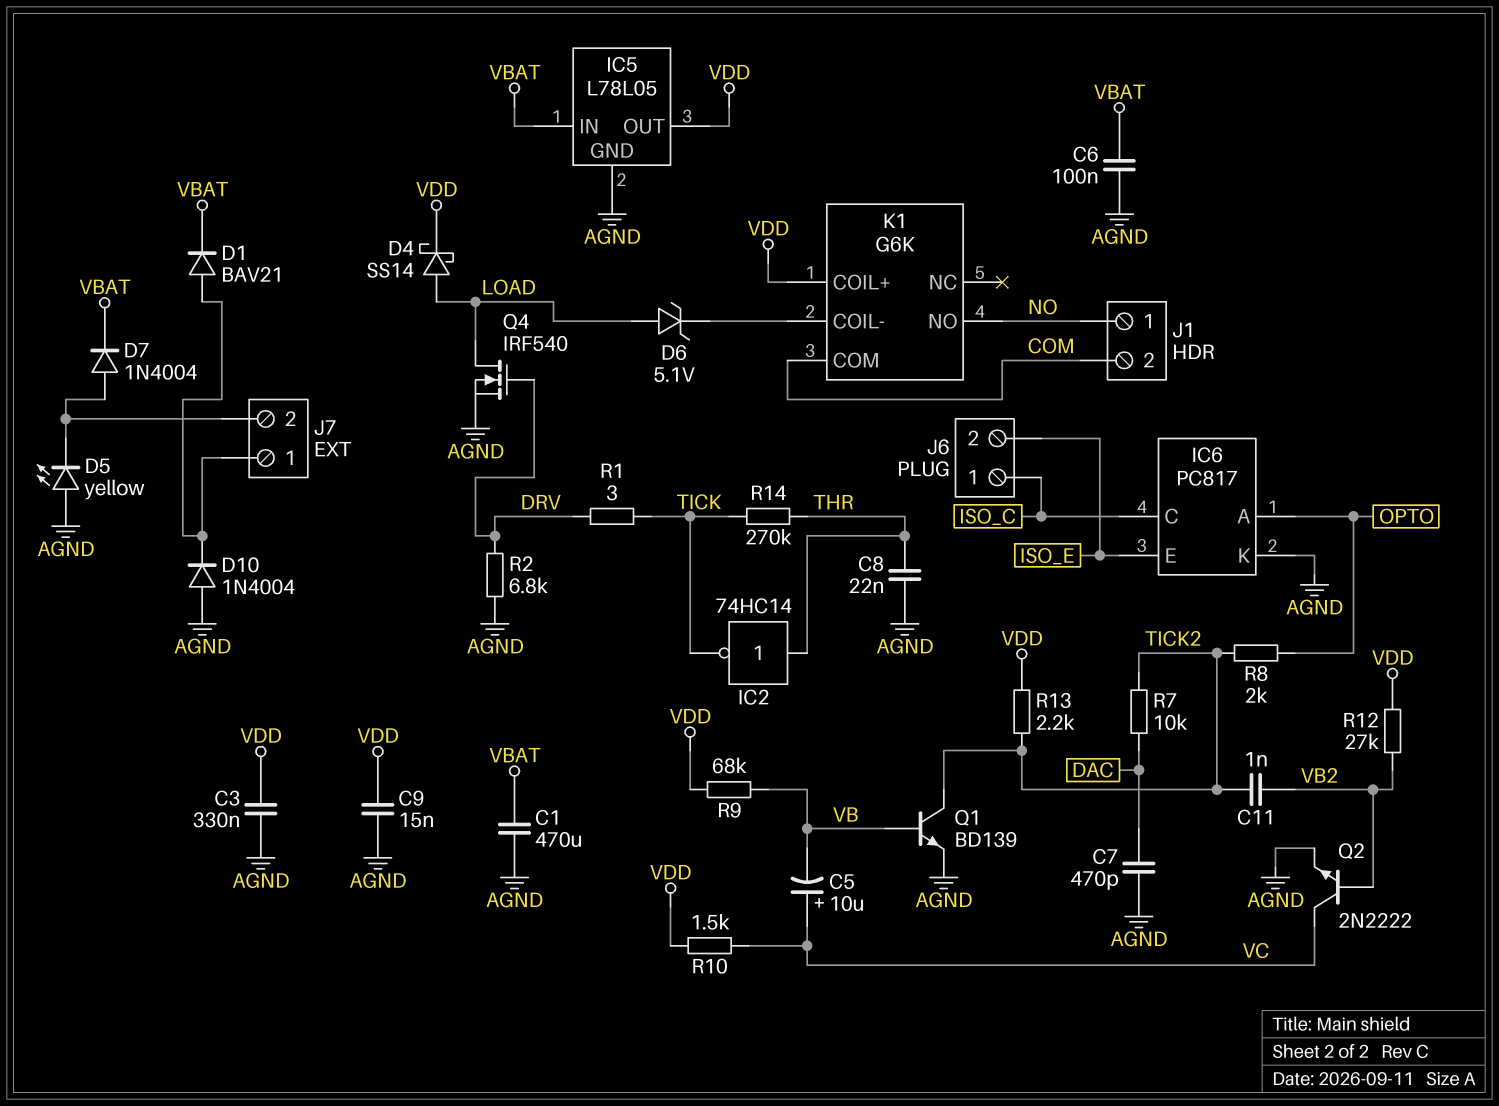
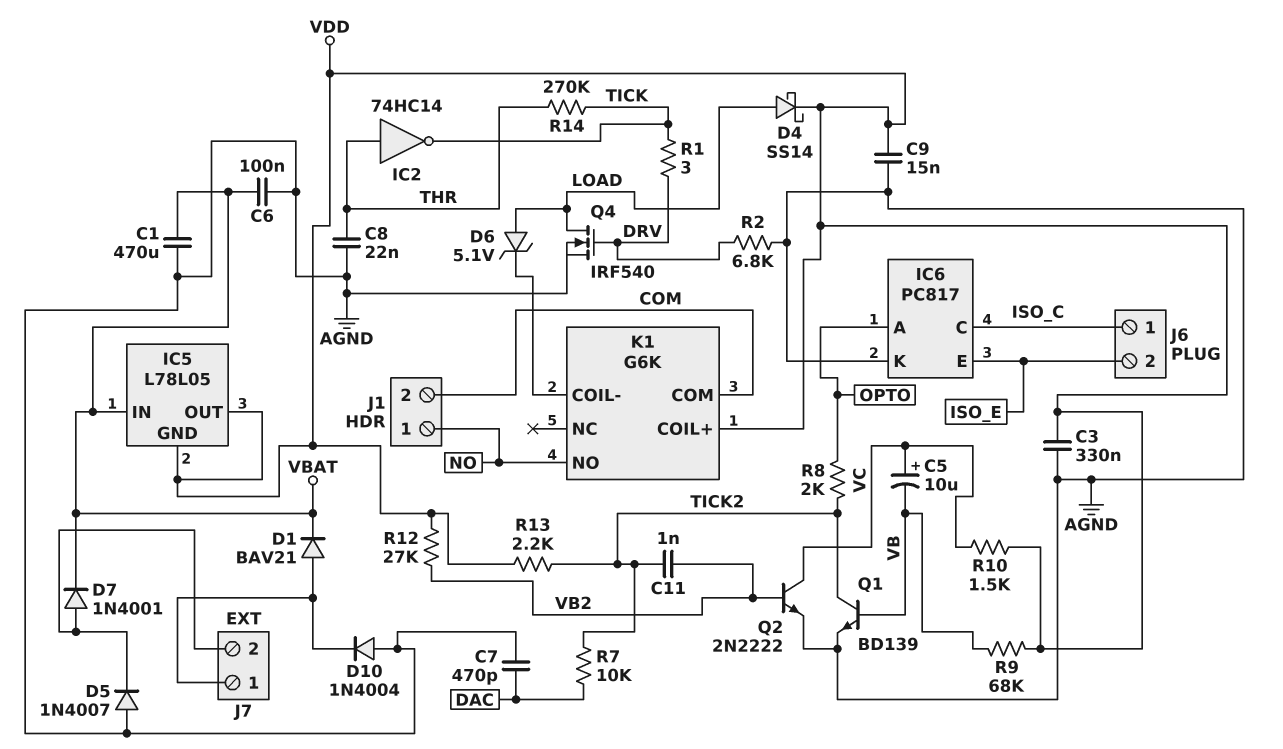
D5: LED yellow (A AGND, K J7/2) -> diode 1N4007 (A AGND, K J7/2)
D7: diode 1N4004 (A J7/2, K VBAT) -> diode 1N4001 (A J7/2, K VBAT)
IC5 pin GND: AGND -> VDD

